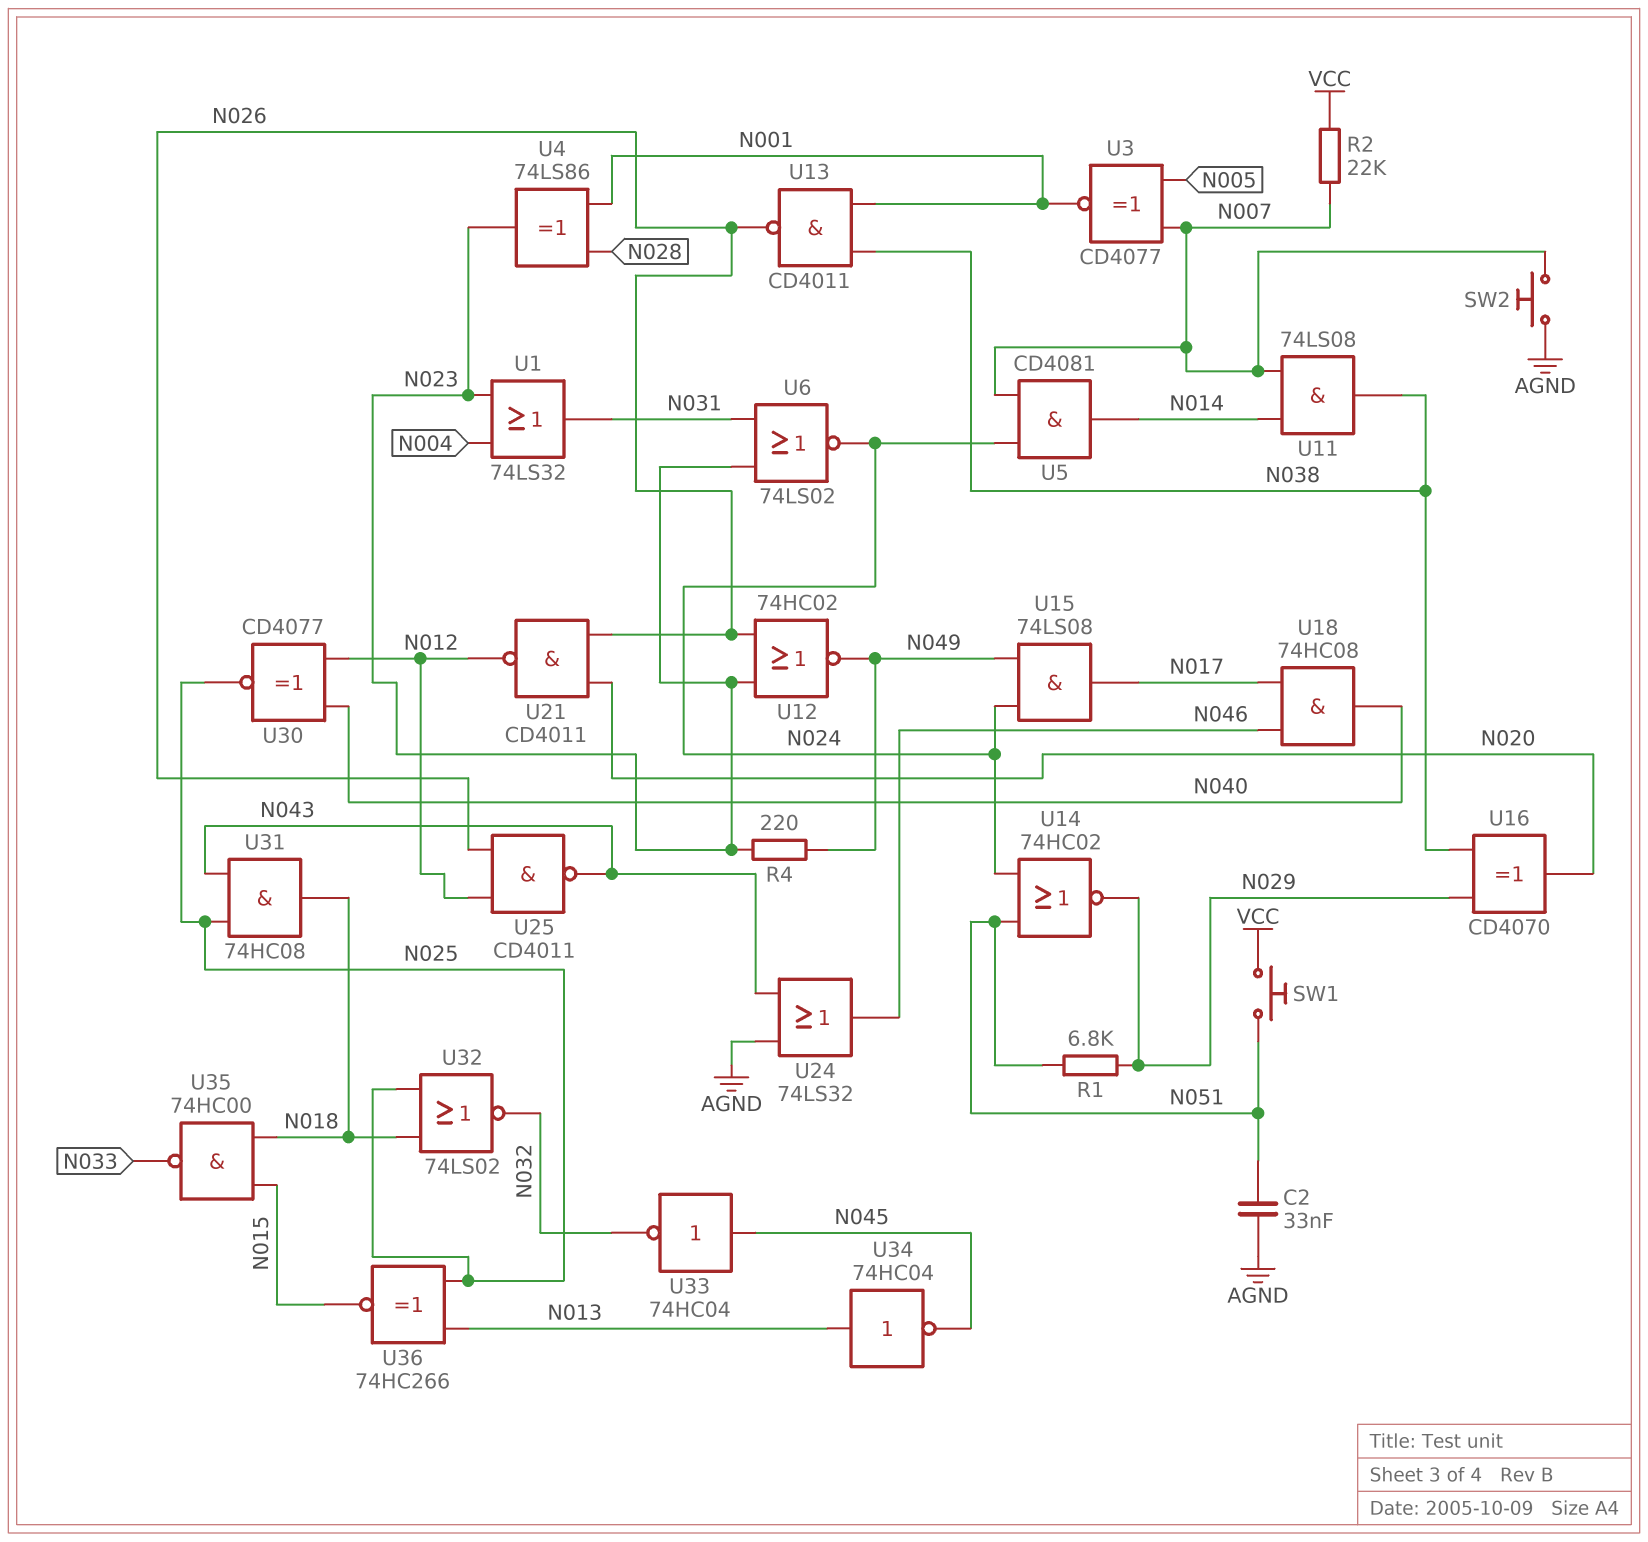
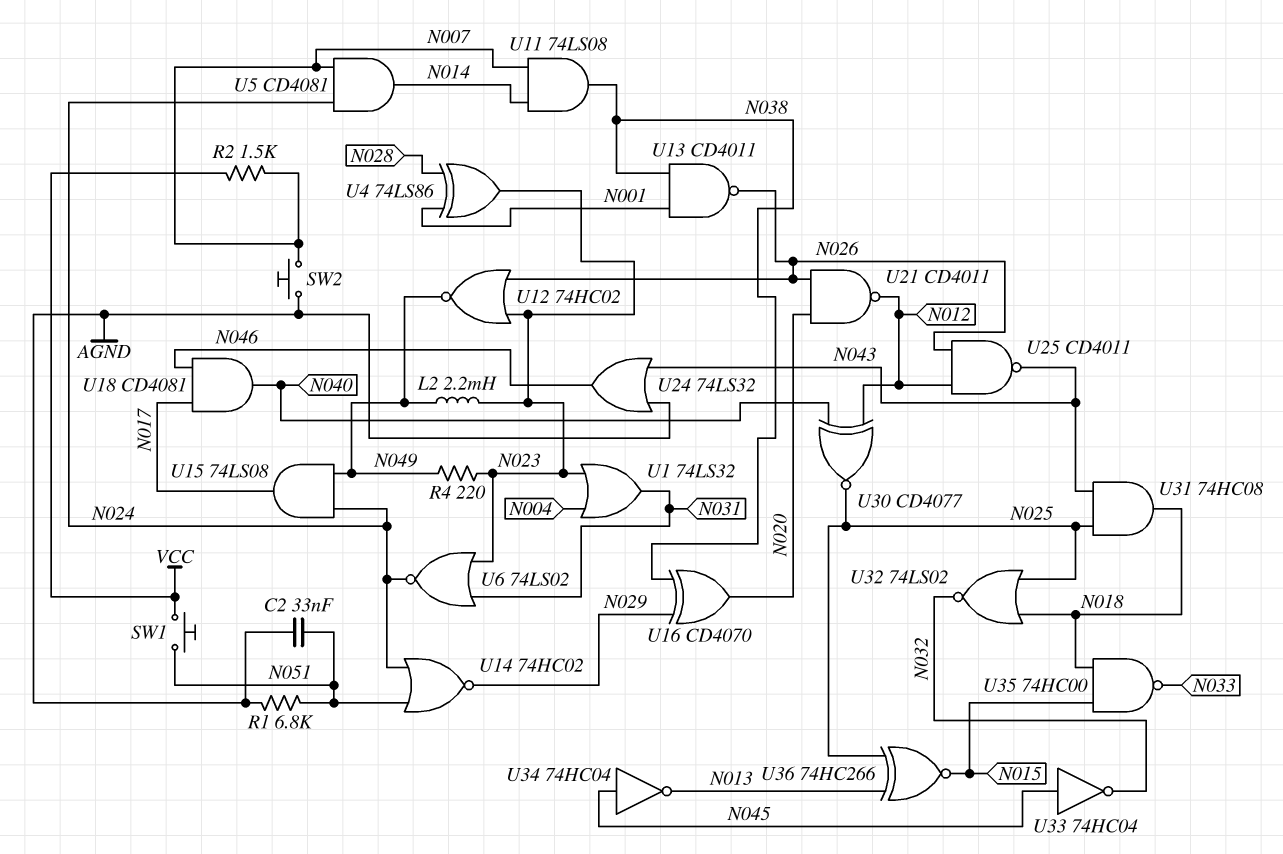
L2: none -> 2.2mH (N023, N049)
R1: 6.8k (N029, N051) -> 6.8k (AGND, N051)
R2: 22k (N007, VCC) -> 1.5k (N007, VCC)
U3: XNOR CD4077 (in N005, in N007, out N001) -> none
U18: AND 74HC08 (in N017, in N046, out N040) -> AND CD4081 (in N017, in N046, out N040)
U34: NOT 74HC04 (in N013, out N045) -> NOT 74HC04 (in N045, out N013)

